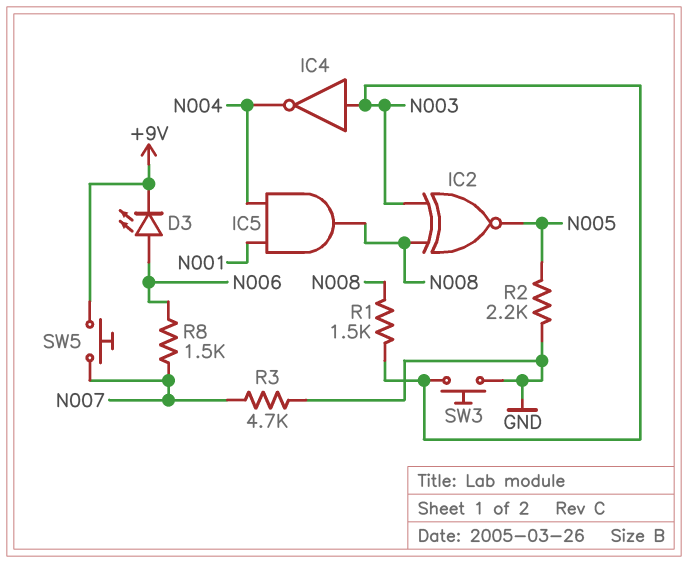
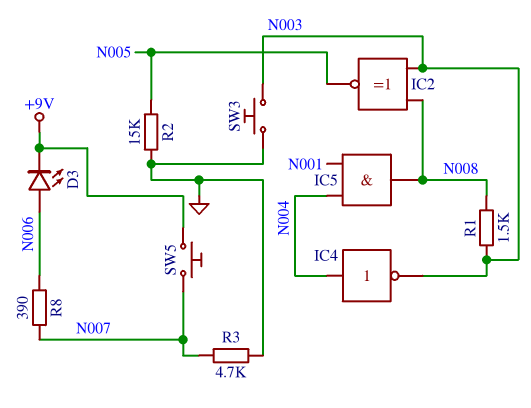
IC4: NOT (in N003, out N004) -> NOT (in N004, out N003)
R2: 2.2k (GND, N005) -> 15k (GND, N005)
R8: 1.5k (N006, N007) -> 390 (N006, N007)

